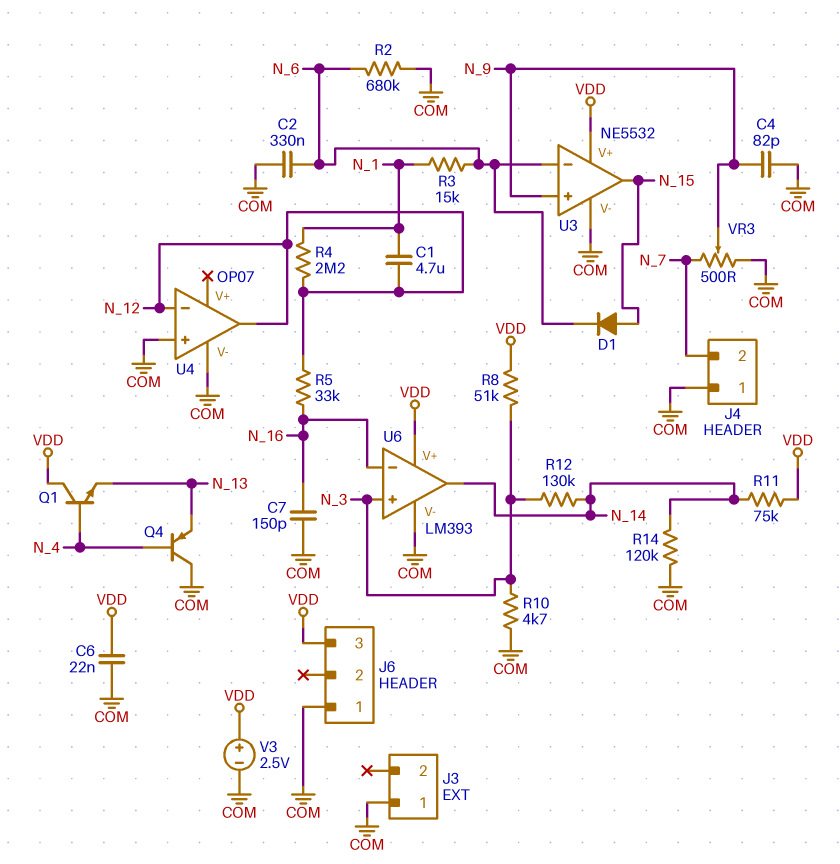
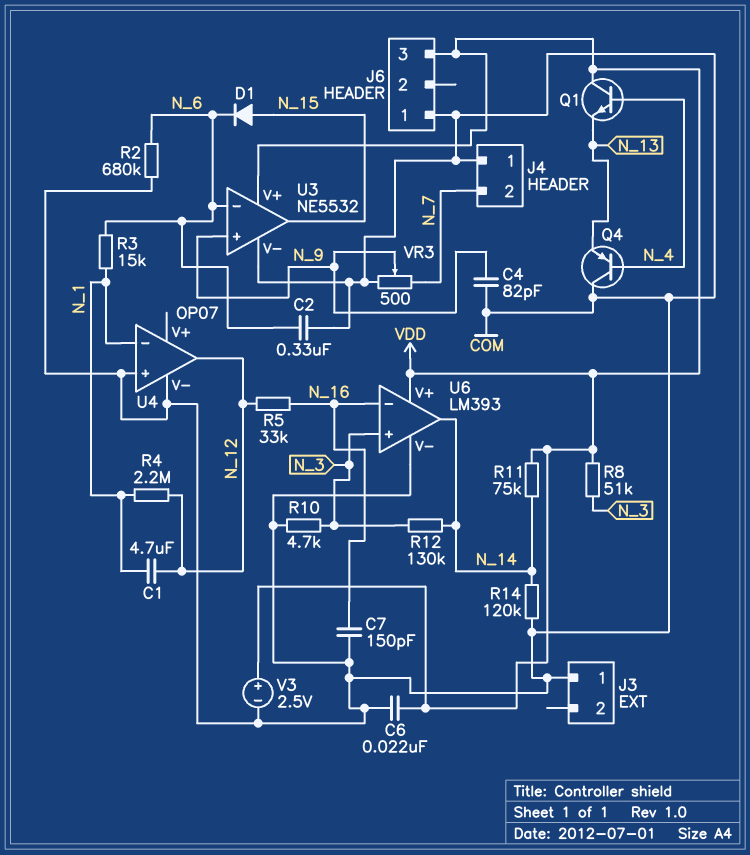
U4 pin in-: N_12 -> N_1

